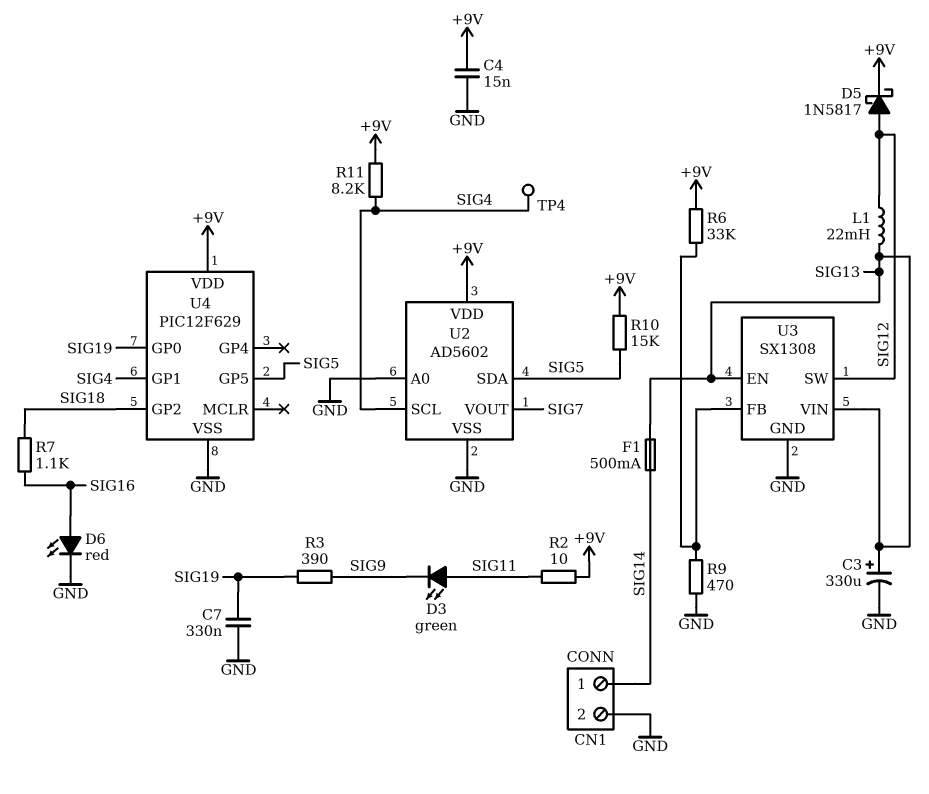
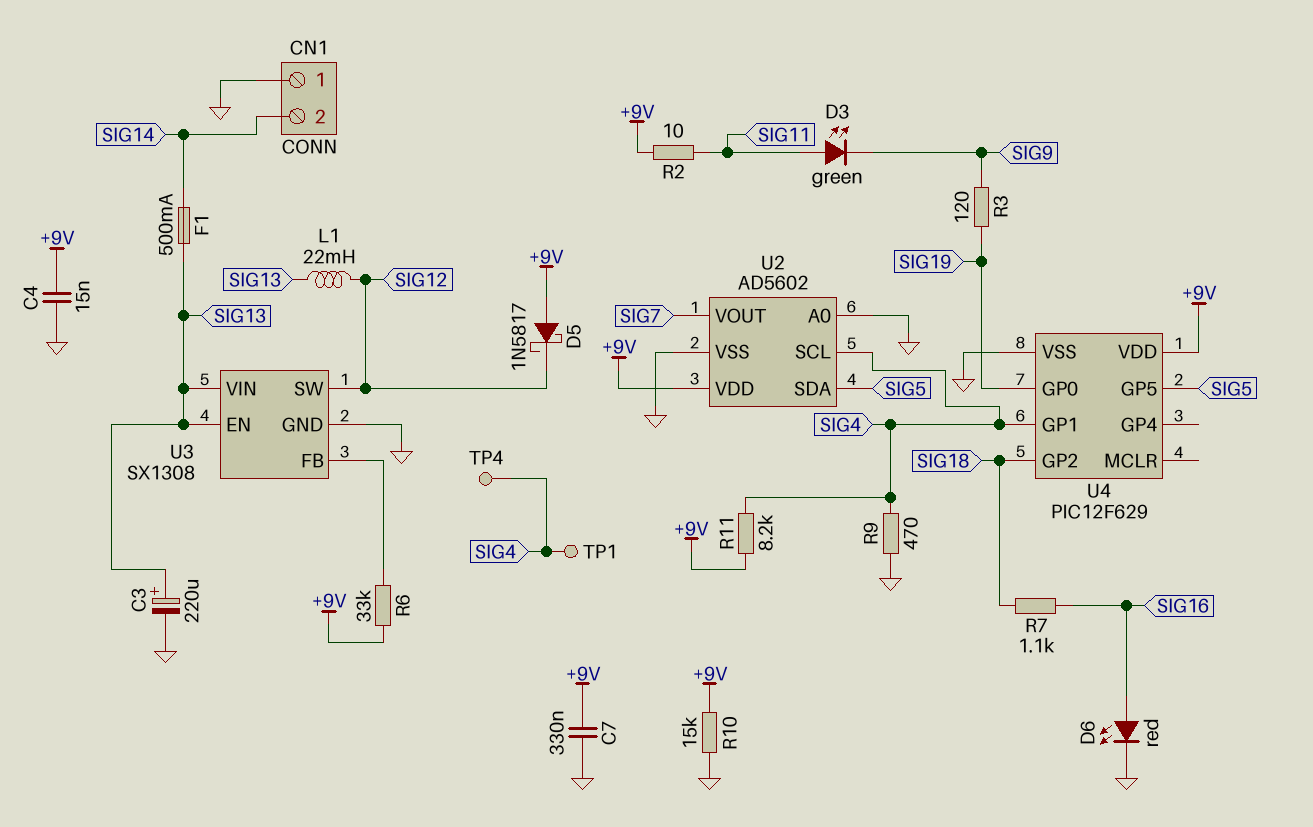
C3: 330uF (plus SIG13, minus GND) -> 220uF (plus SIG13, minus GND)
C7: 330nF (GND, SIG19) -> 330nF (+9V, GND)
CN1 pin 1: SIG14 -> GND
CN1 pin 2: GND -> SIG14
D5: schottky 1N5817 (A SIG12, K +9V) -> schottky 1N5817 (A +9V, K SIG12)
R3: 390 (SIG9, SIG19) -> 120 (SIG9, SIG19)
R9: 470 (GND, U3/FB) -> 470 (GND, SIG4)
R10: 15k (+9V, SIG5) -> 15k (+9V, GND)
TP1: none -> test point (SIG4)

